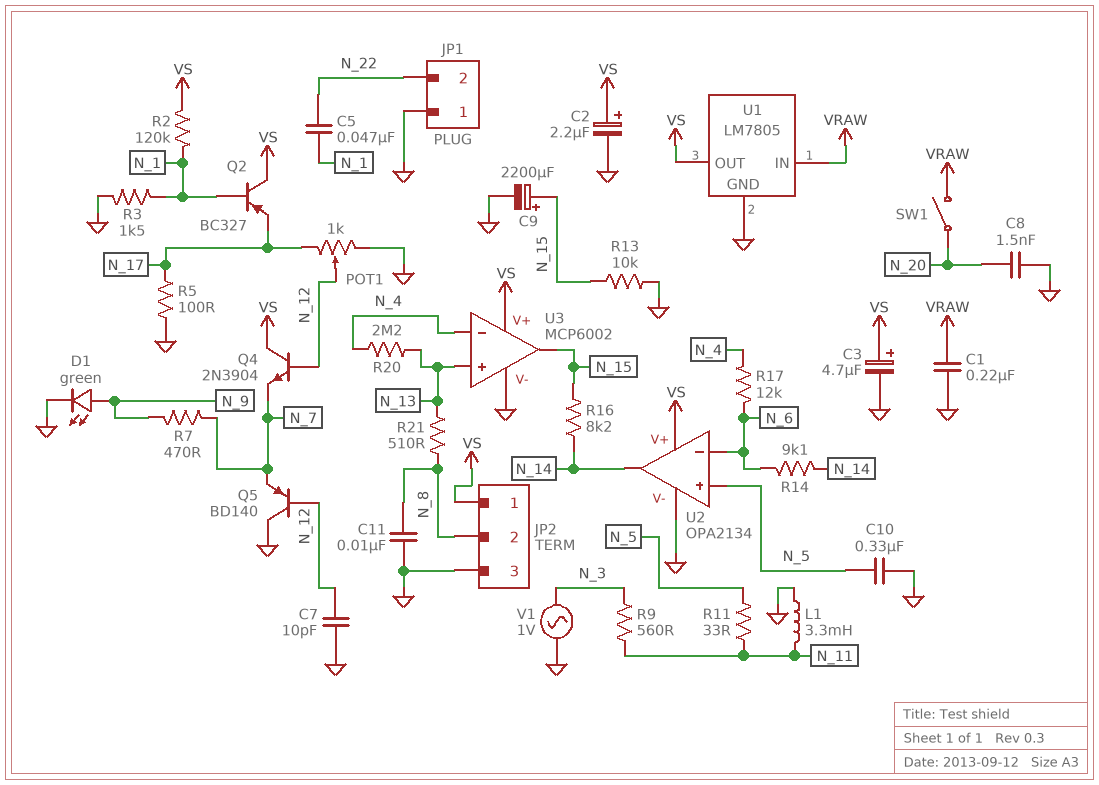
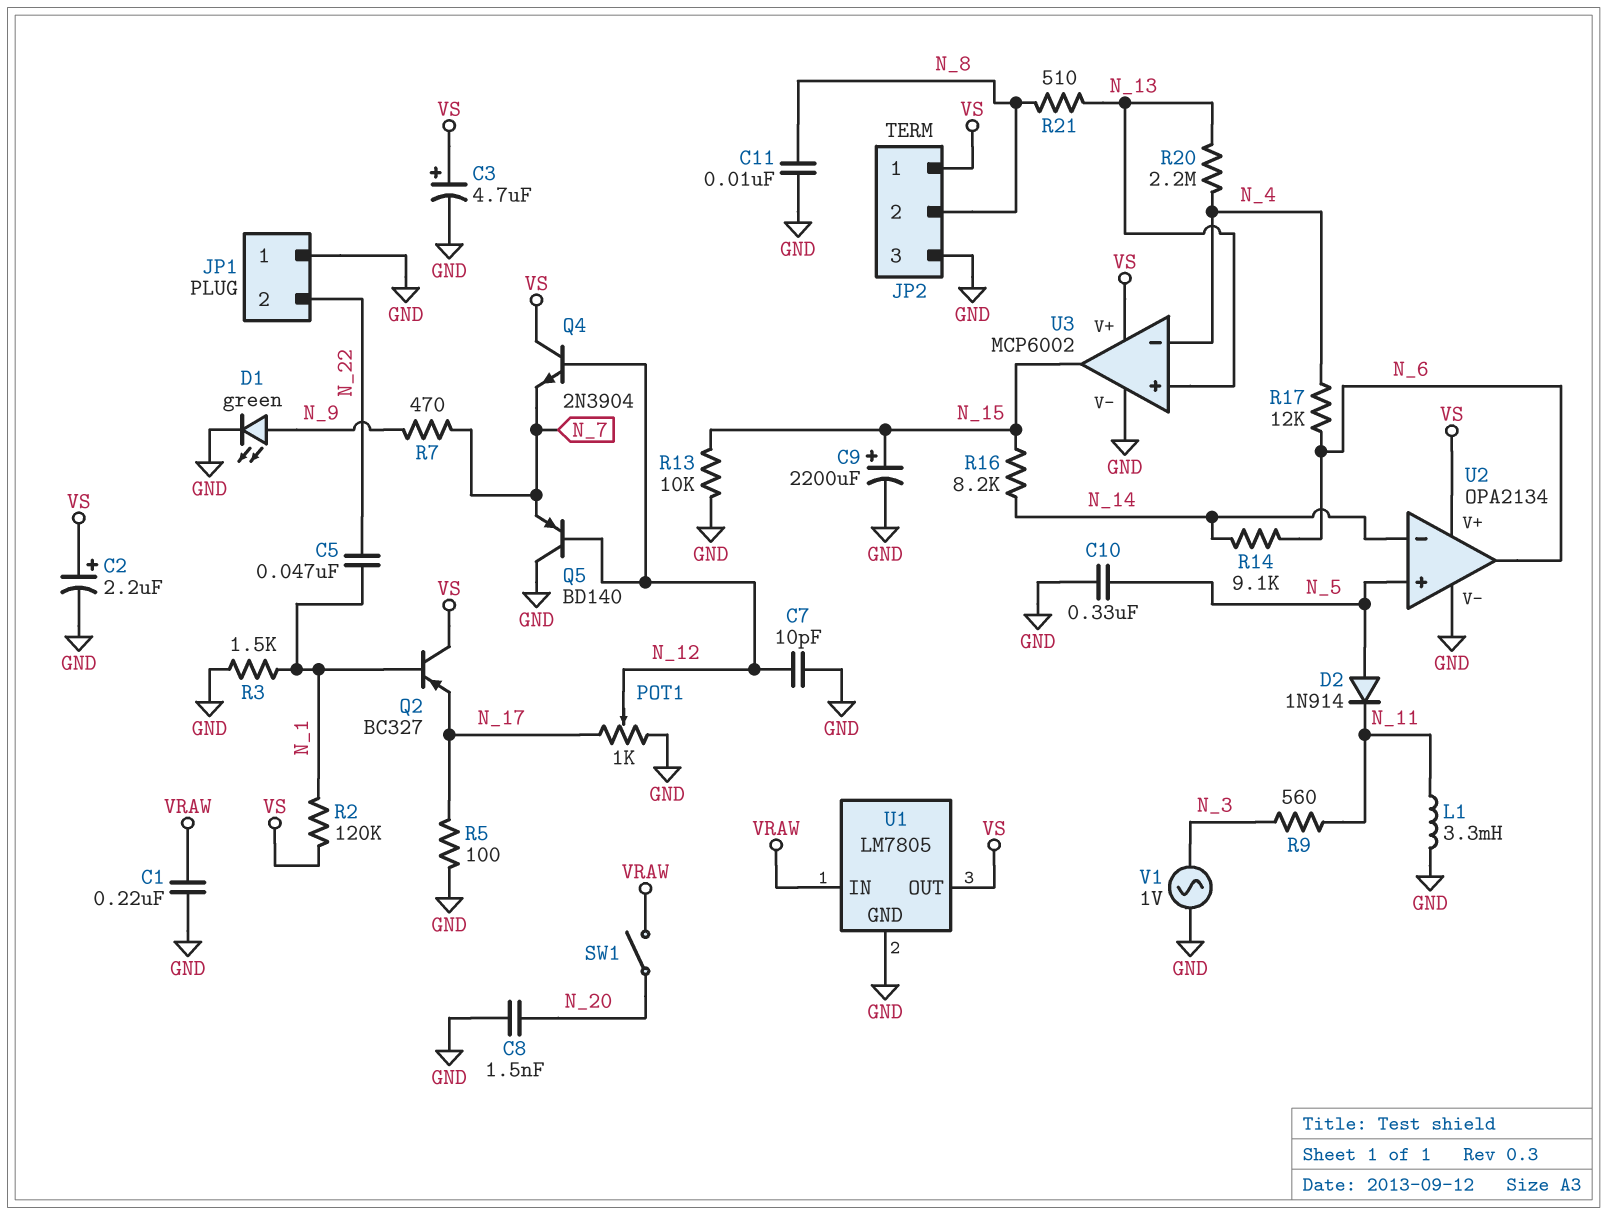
D2: none -> diode 1N914 (A N_5, K N_11)
R11: 33 (N_5, N_11) -> none
U2 pin in-: N_6 -> N_14
U2 pin out: N_14 -> N_6

